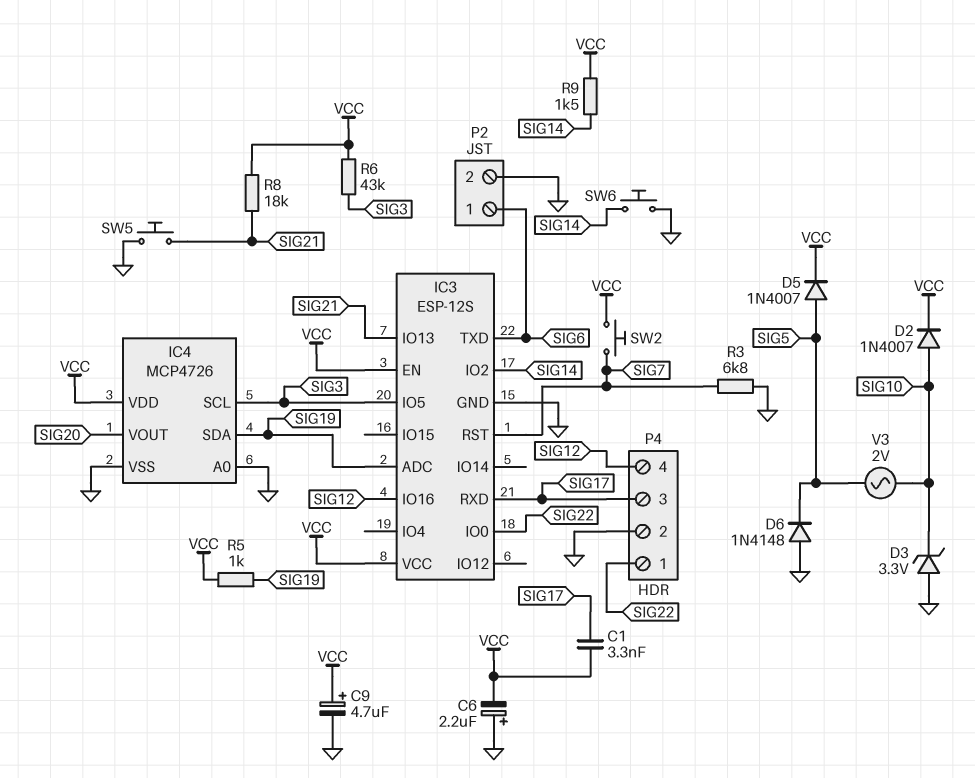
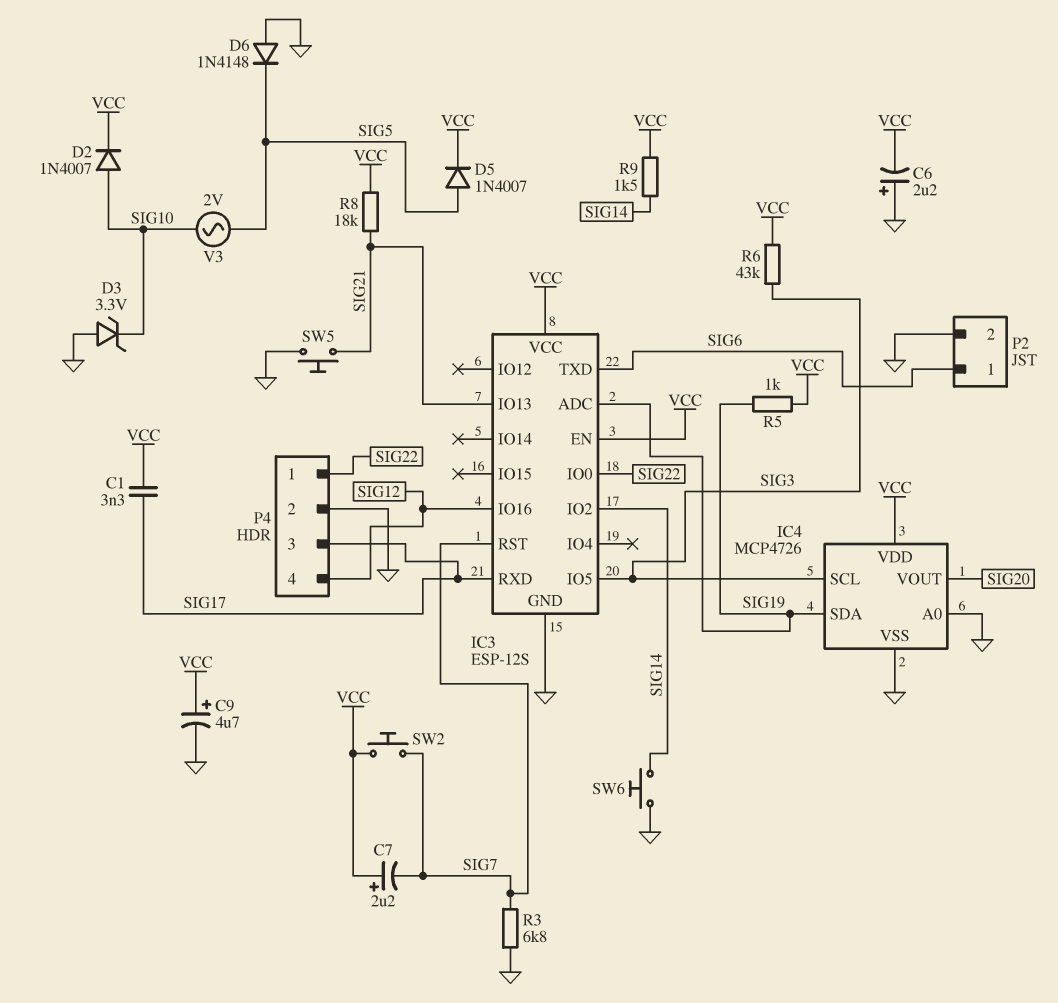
C7: none -> 2.2uF (plus VCC, minus SIG7)

